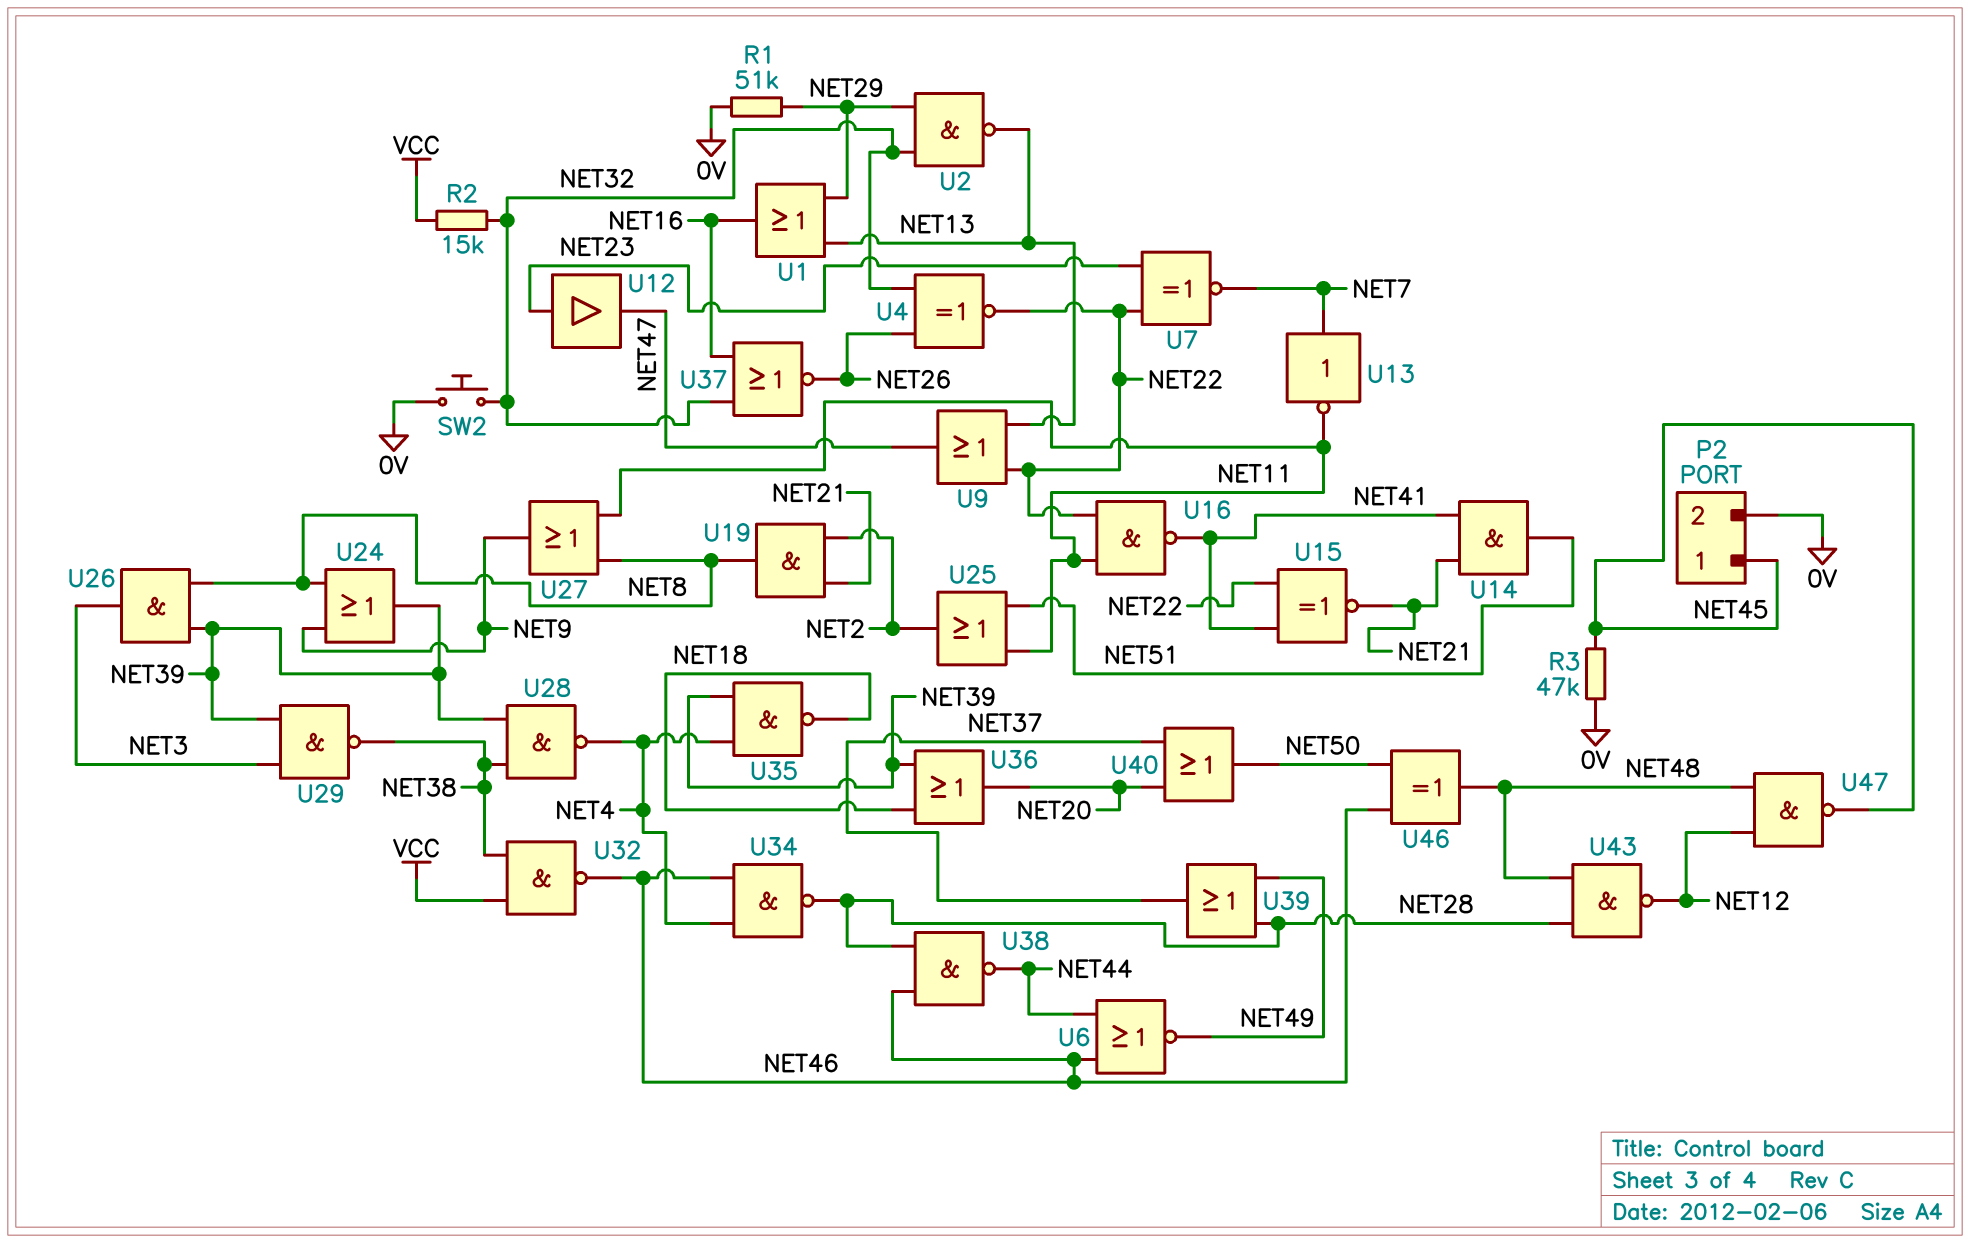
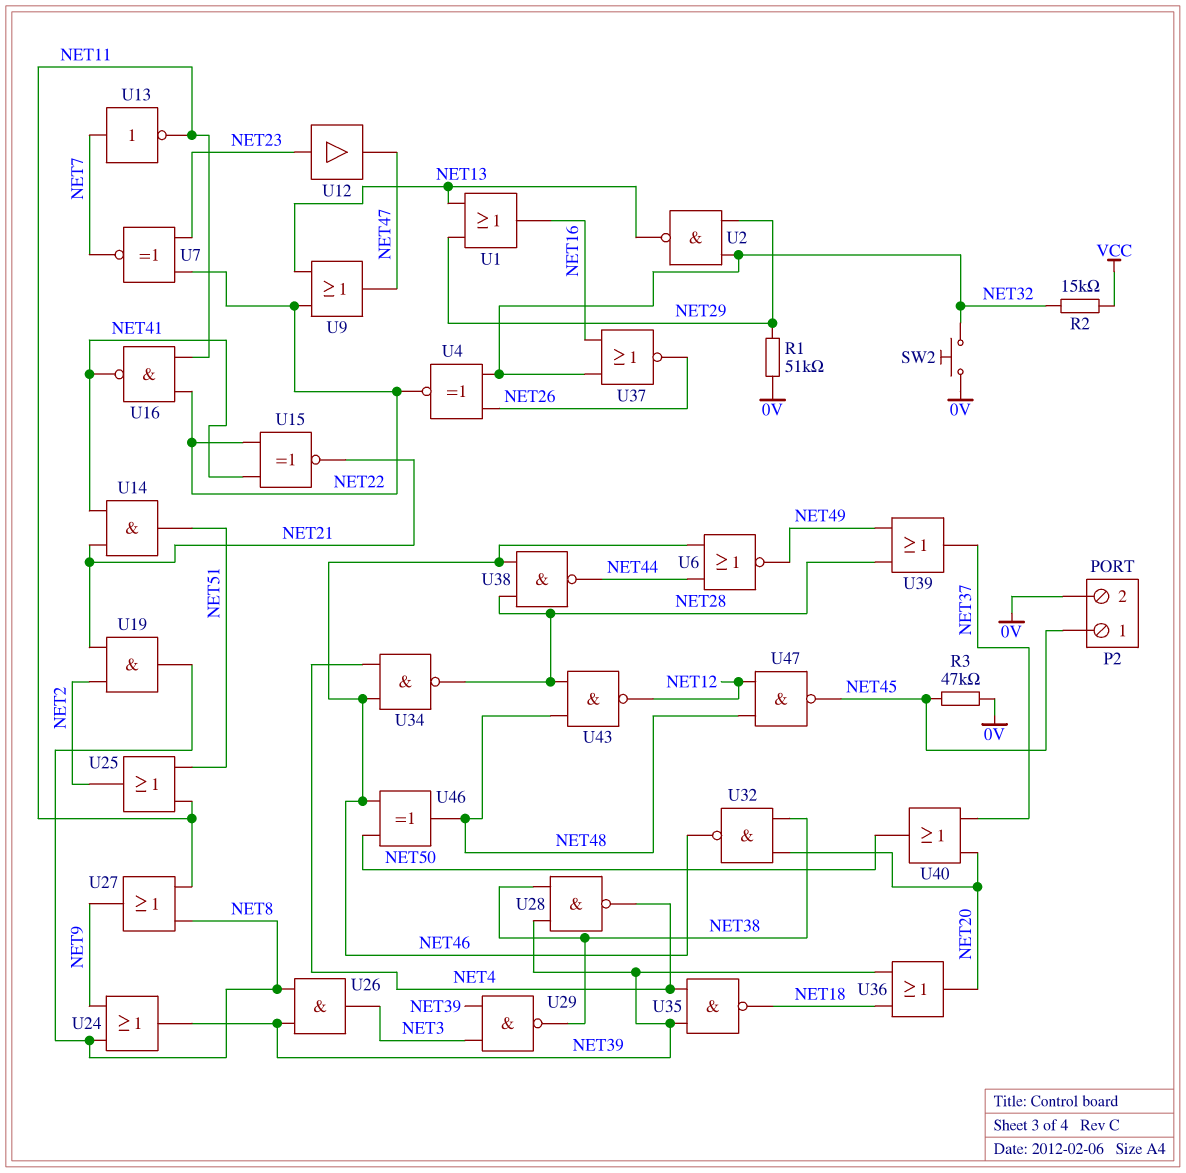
U32: NAND (in NET38, in VCC, out NET46) -> NAND (in NET20, in NET38, out NET46)

